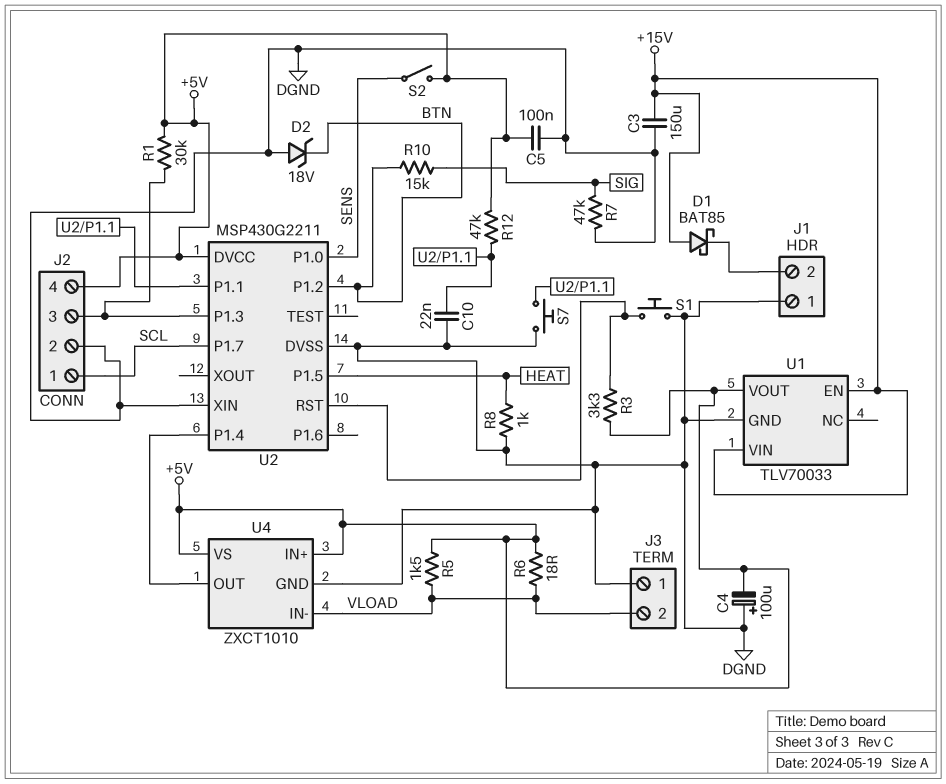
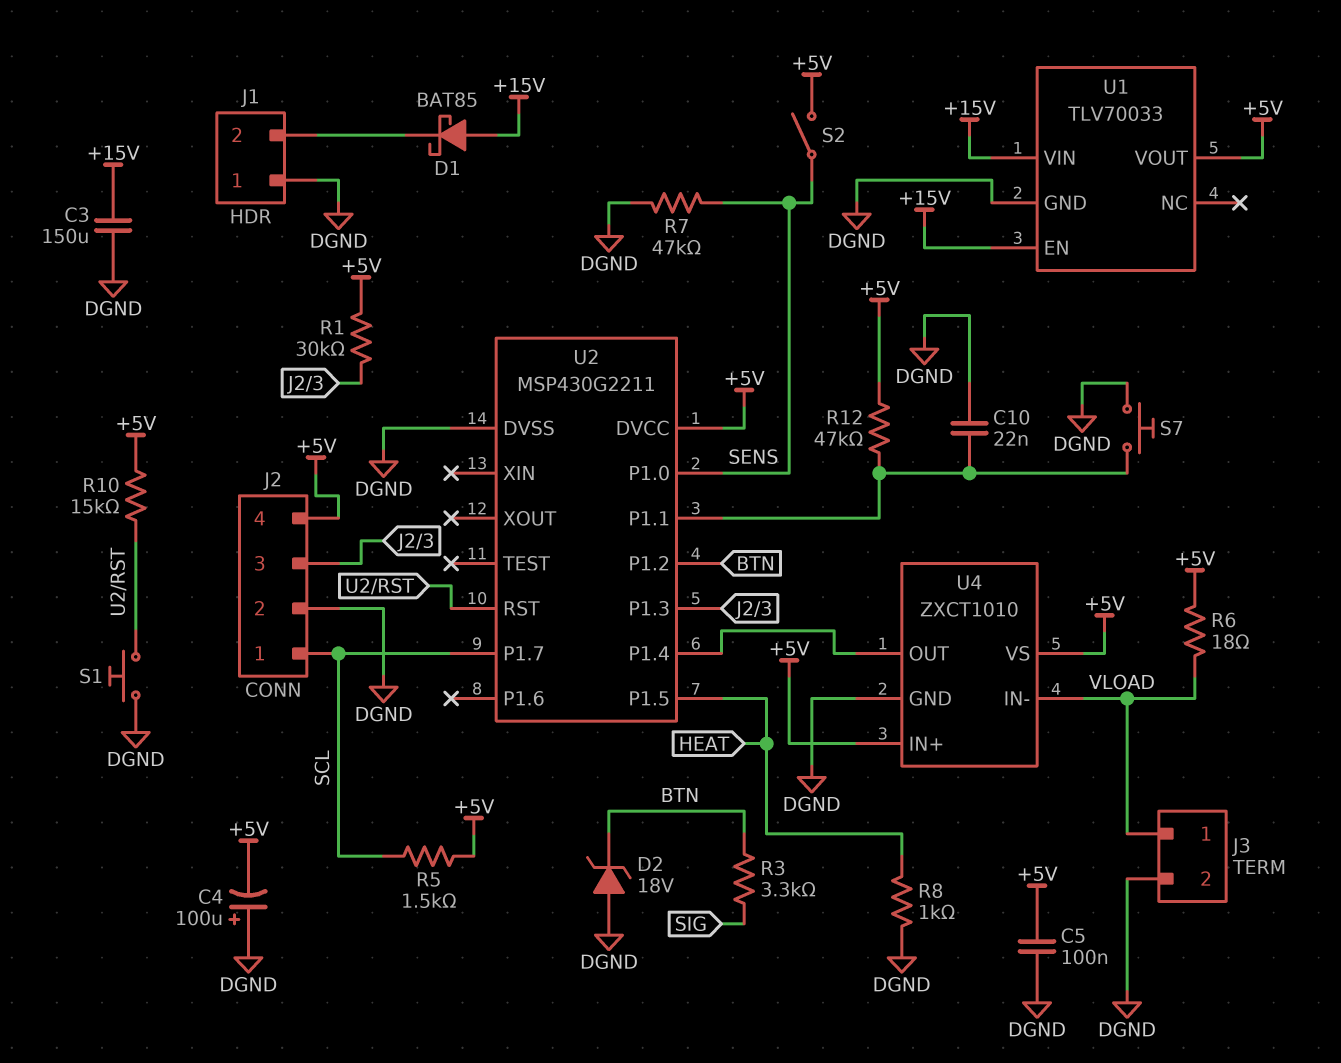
J3 pin 1: DGND -> VLOAD
J3 pin 2: VLOAD -> DGND
R3: 3.3k (+5V, U2/RST) -> 3.3k (BTN, SIG)
R5: 1.5k (+5V, VLOAD) -> 1.5k (+5V, SCL)
R7: 47k (DGND, SIG) -> 47k (DGND, SENS)
R10: 15k (BTN, SIG) -> 15k (+5V, U2/RST)
U2 pin XIN: DGND -> none

